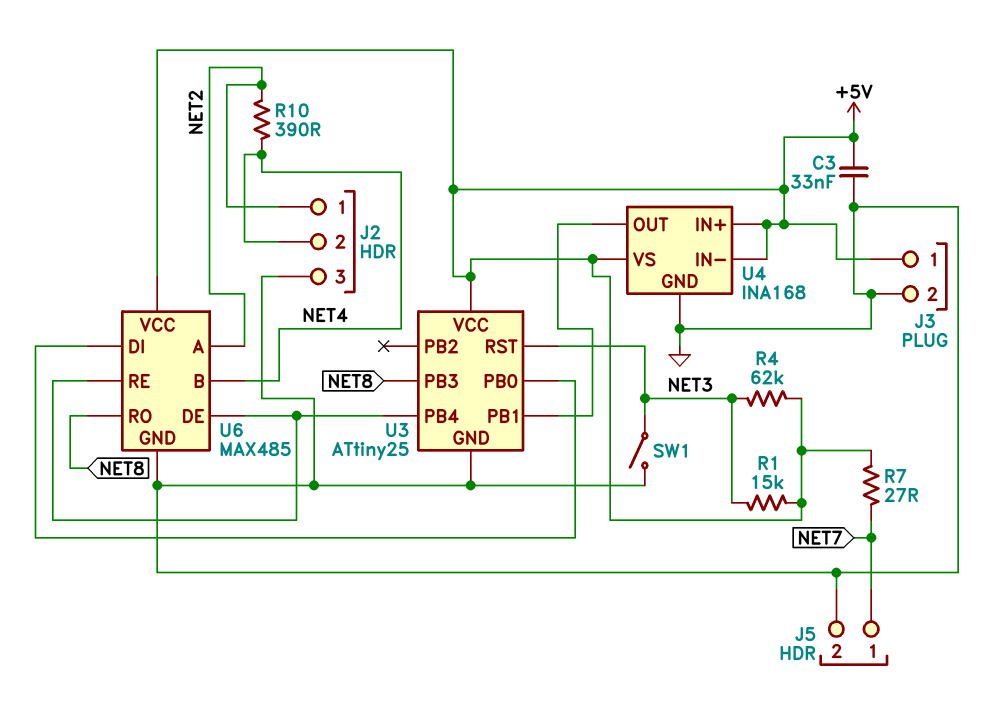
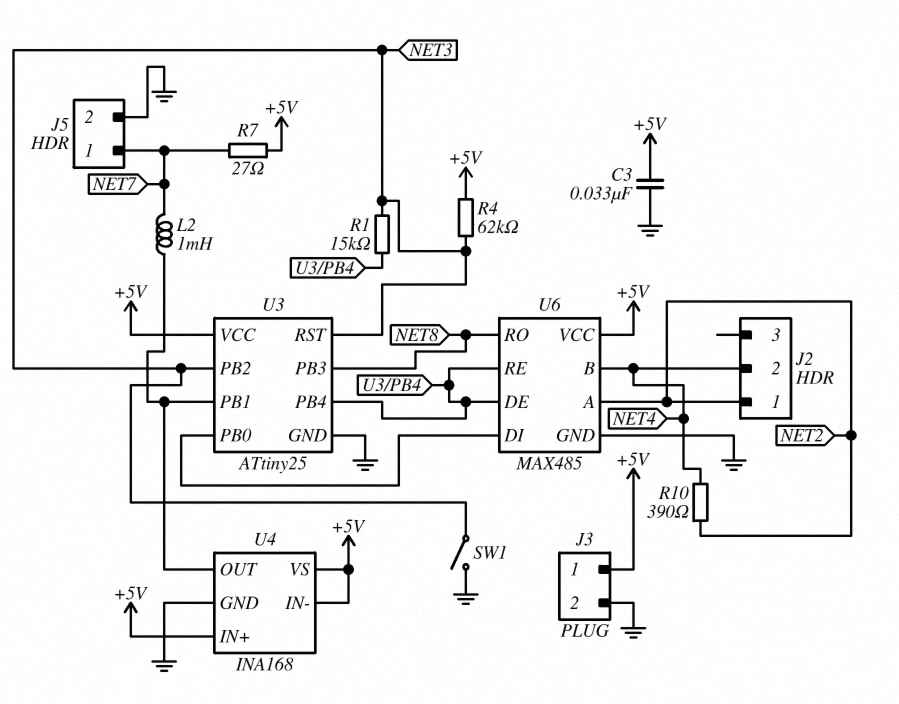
J2 pin 3: GND -> none
L2: none -> 1mH (NET7, U3/PB1)
R1: 15k (+5V, NET3) -> 15k (NET3, U3/PB4)
U3 pin PB2: none -> NET3

